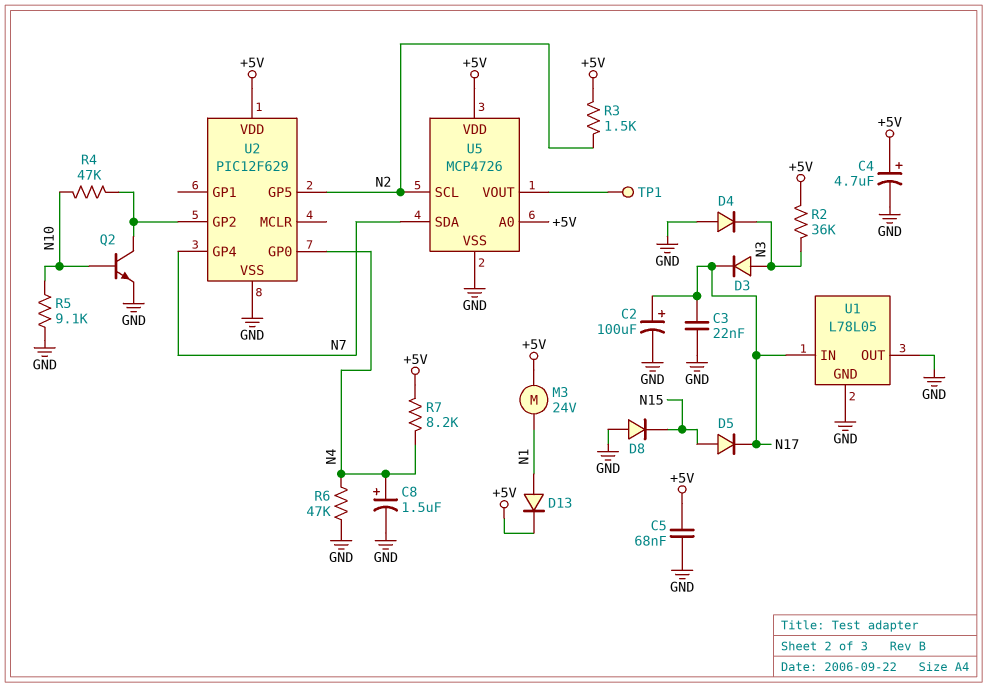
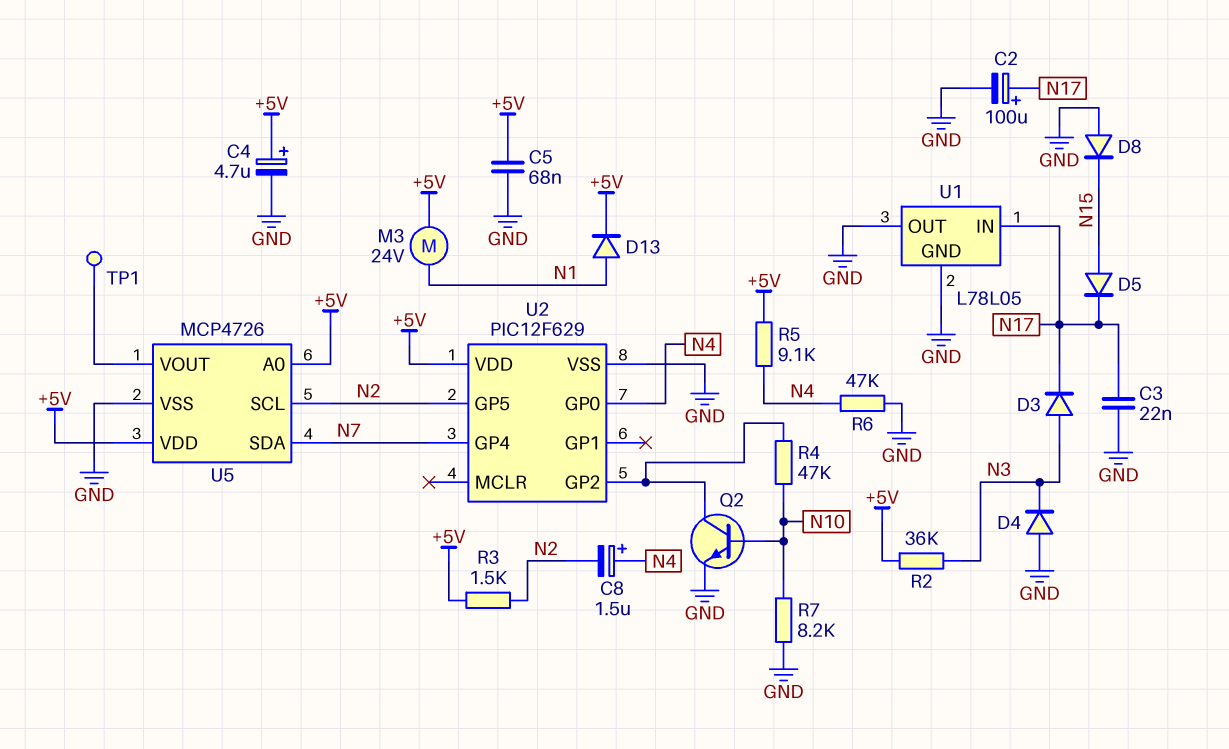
C8: 1.5uF (plus N4, minus GND) -> 1.5uF (plus N4, minus N2)
R5: 9.1k (GND, N10) -> 9.1k (+5V, N4)
R7: 8.2k (+5V, N4) -> 8.2k (GND, N10)

